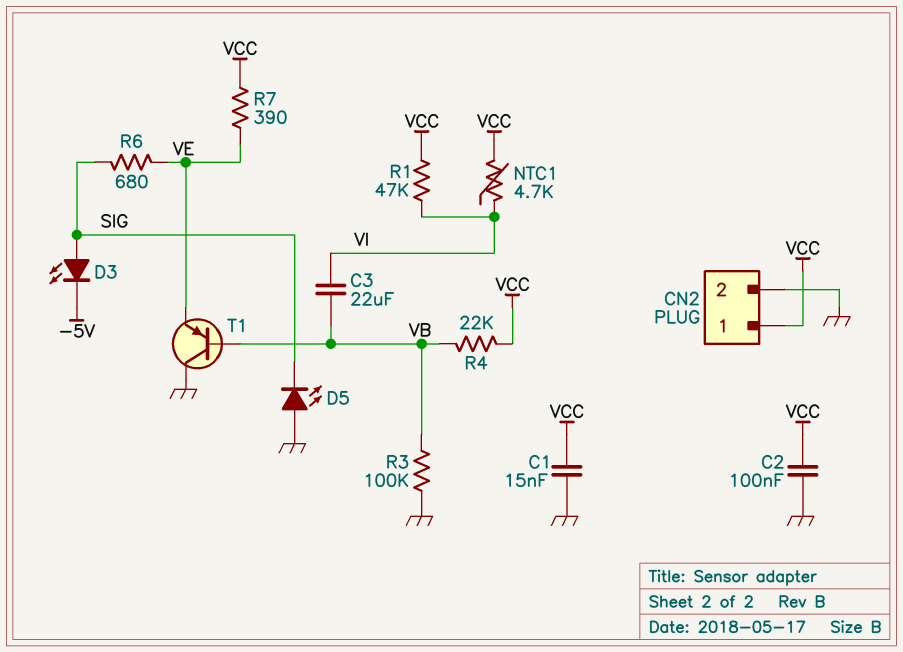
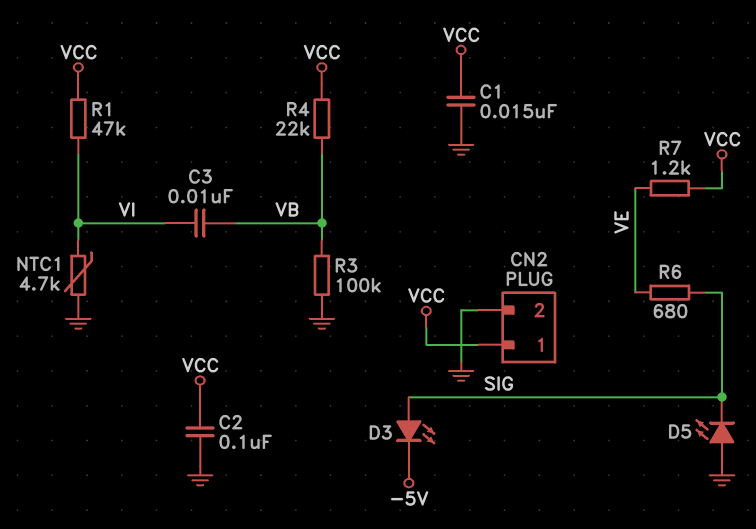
C3: 22uF (VB, VI) -> 10nF (VB, VI)
NTC1: 4.7k (VCC, VI) -> 4.7k (GND, VI)
R7: 390 (VCC, VE) -> 1.2k (VCC, VE)
T1: PNP (B VB, C GND, E VE) -> none

